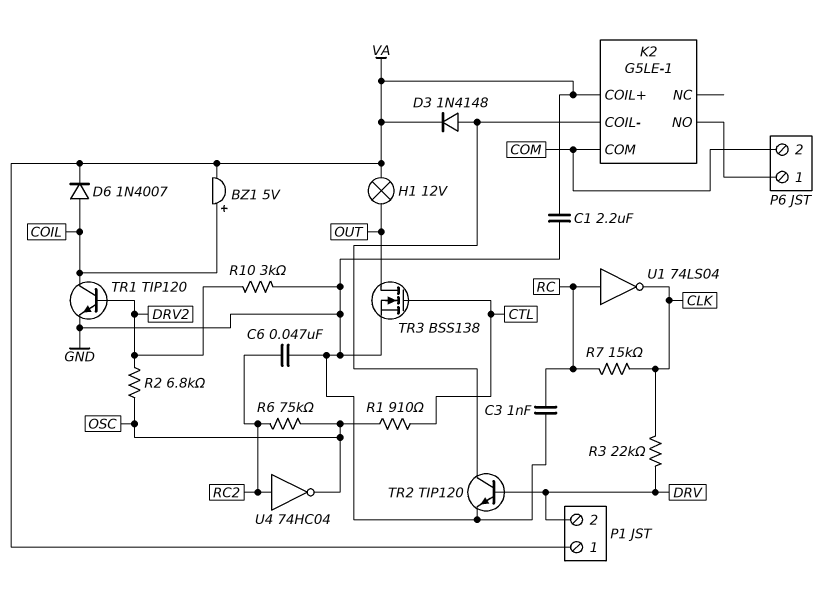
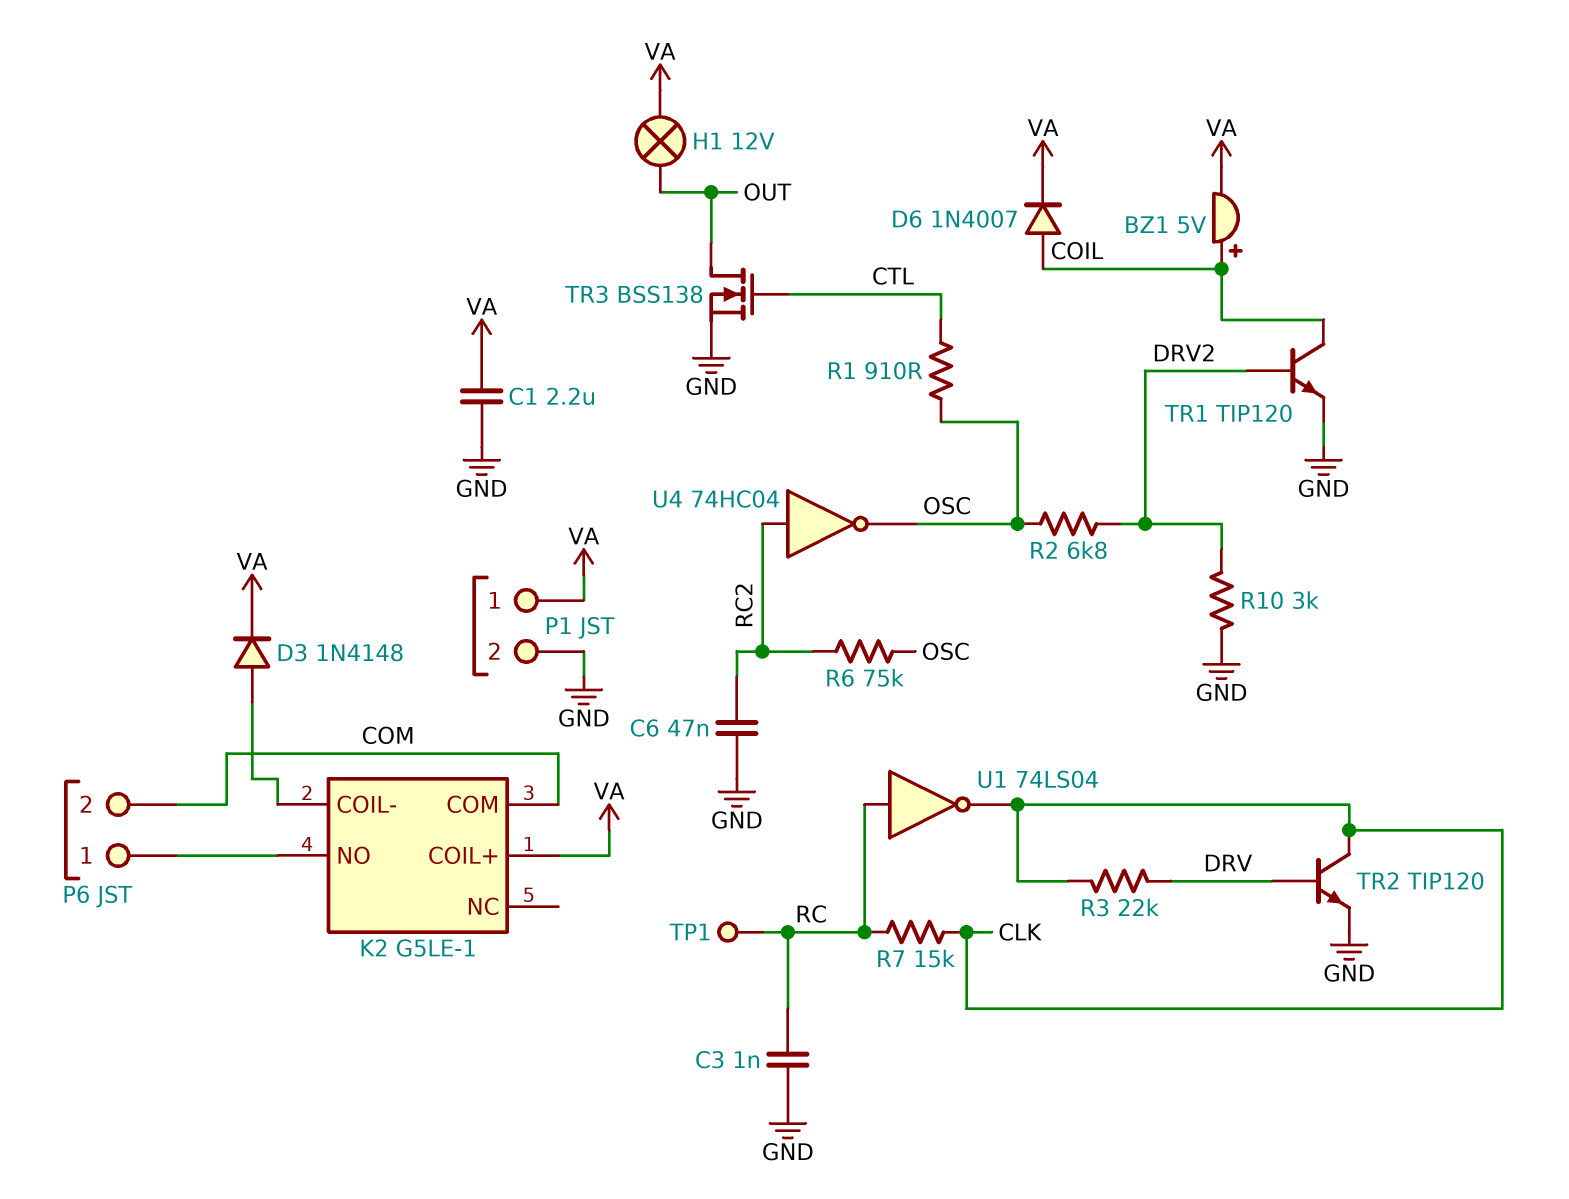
P1 pin 2: DRV -> GND
TP1: none -> test point (RC)
TR2: NPN TIP120 (B DRV, C K2/COIL-, E GND) -> NPN TIP120 (B DRV, C CLK, E GND)

